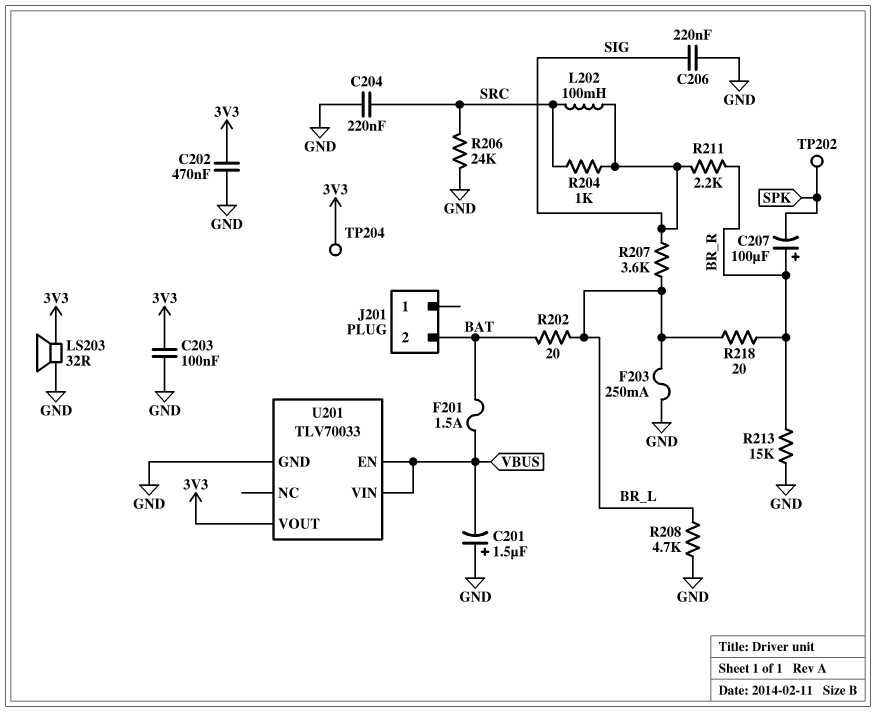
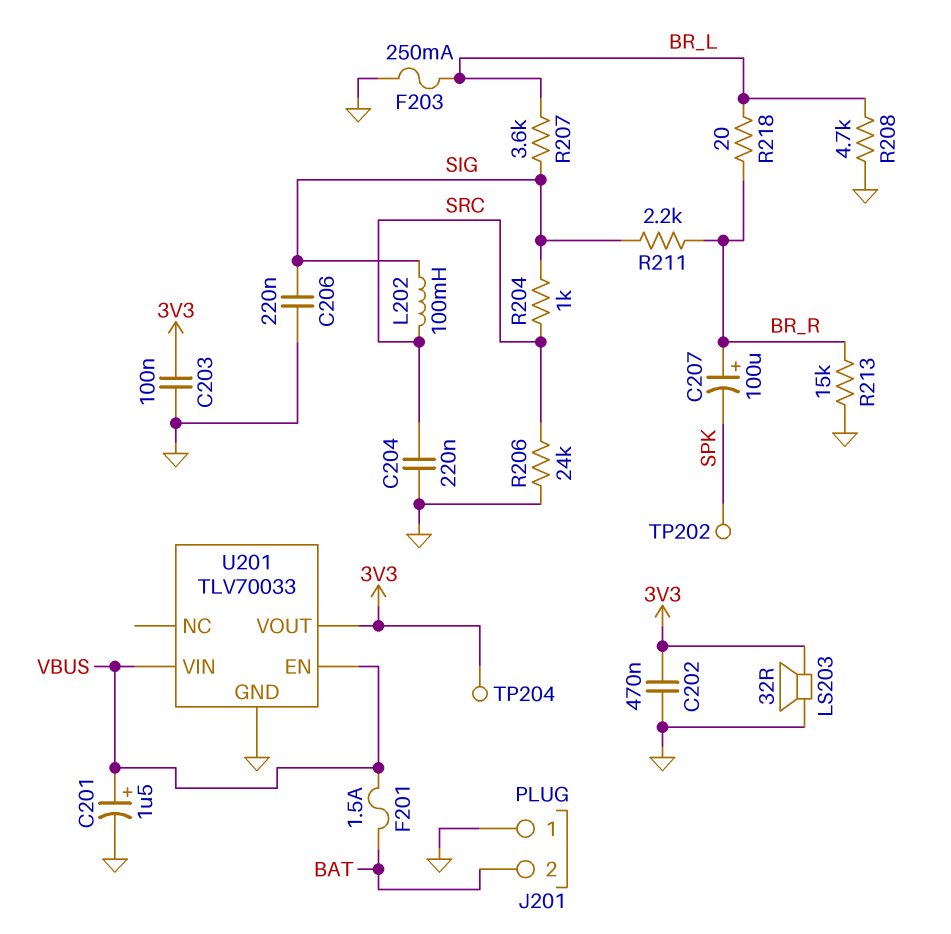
C201: 1.5uF (plus GND, minus VBUS) -> 1.5uF (plus VBUS, minus GND)
J201 pin 1: none -> GND
R202: 20 (BAT, BR_L) -> none

